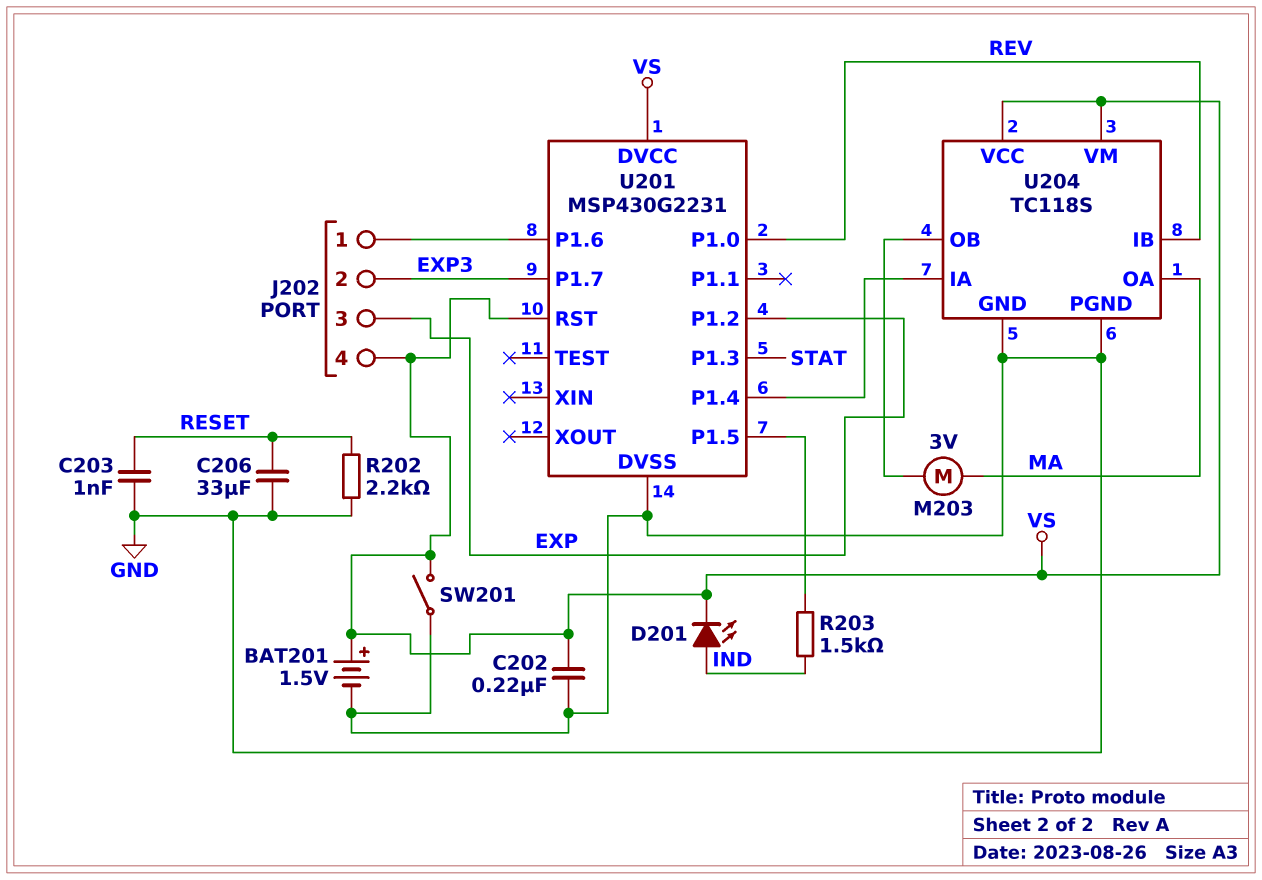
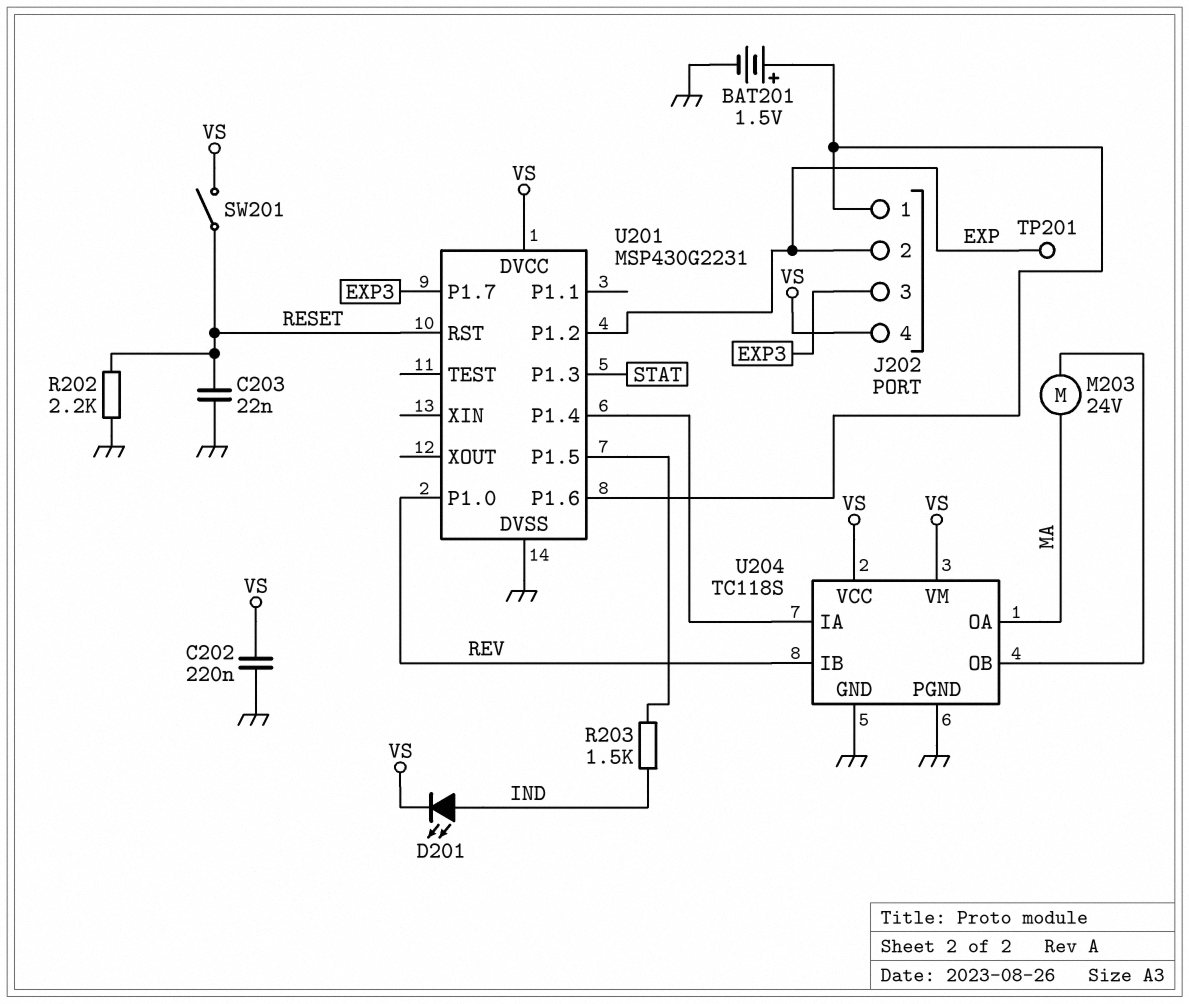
BAT201: 1.5V (plus VS, minus GND) -> 1.5V (plus J202/1, minus GND)
C203: 1nF (GND, RESET) -> 22nF (GND, RESET)
C206: 33uF (GND, RESET) -> none
J202 pin 2: EXP3 -> EXP
J202 pin 3: EXP -> EXP3
M203: motor 3V (MA, U204/OB) -> motor 24V (MA, U204/OB)
SW201: switch (GND, VS) -> switch (RESET, VS)
TP201: none -> test point (EXP)
U201 pin RST: VS -> RESET

